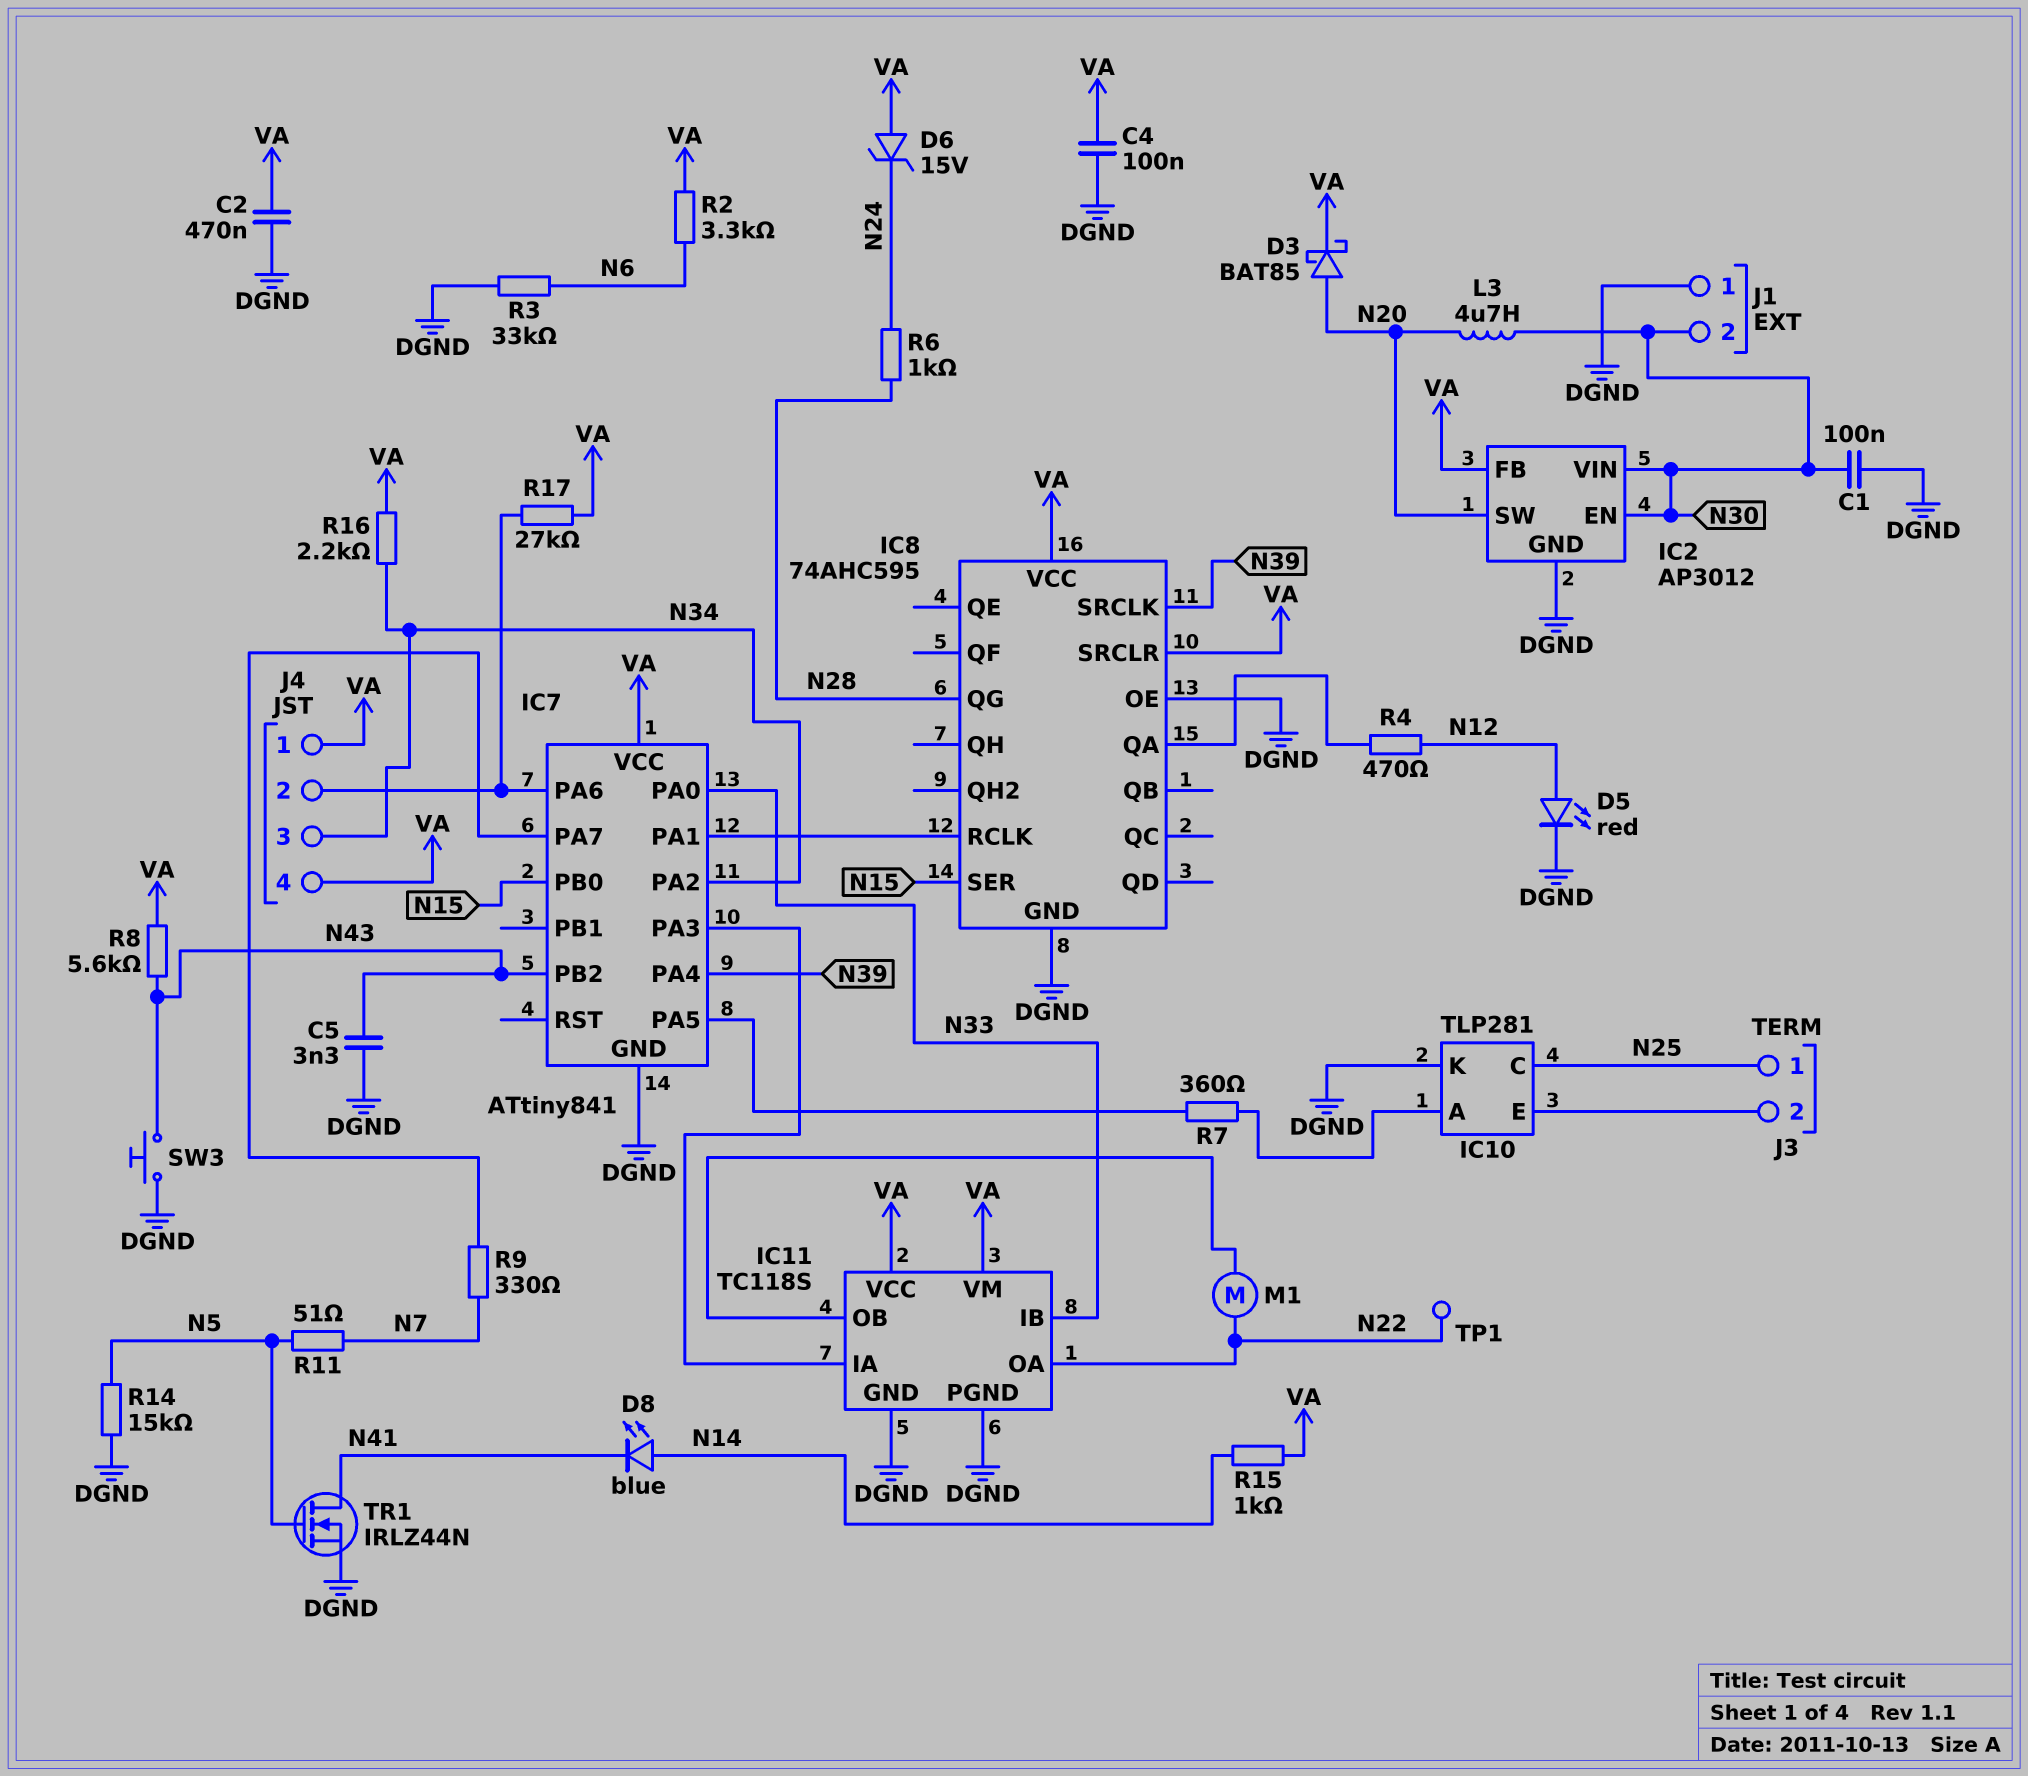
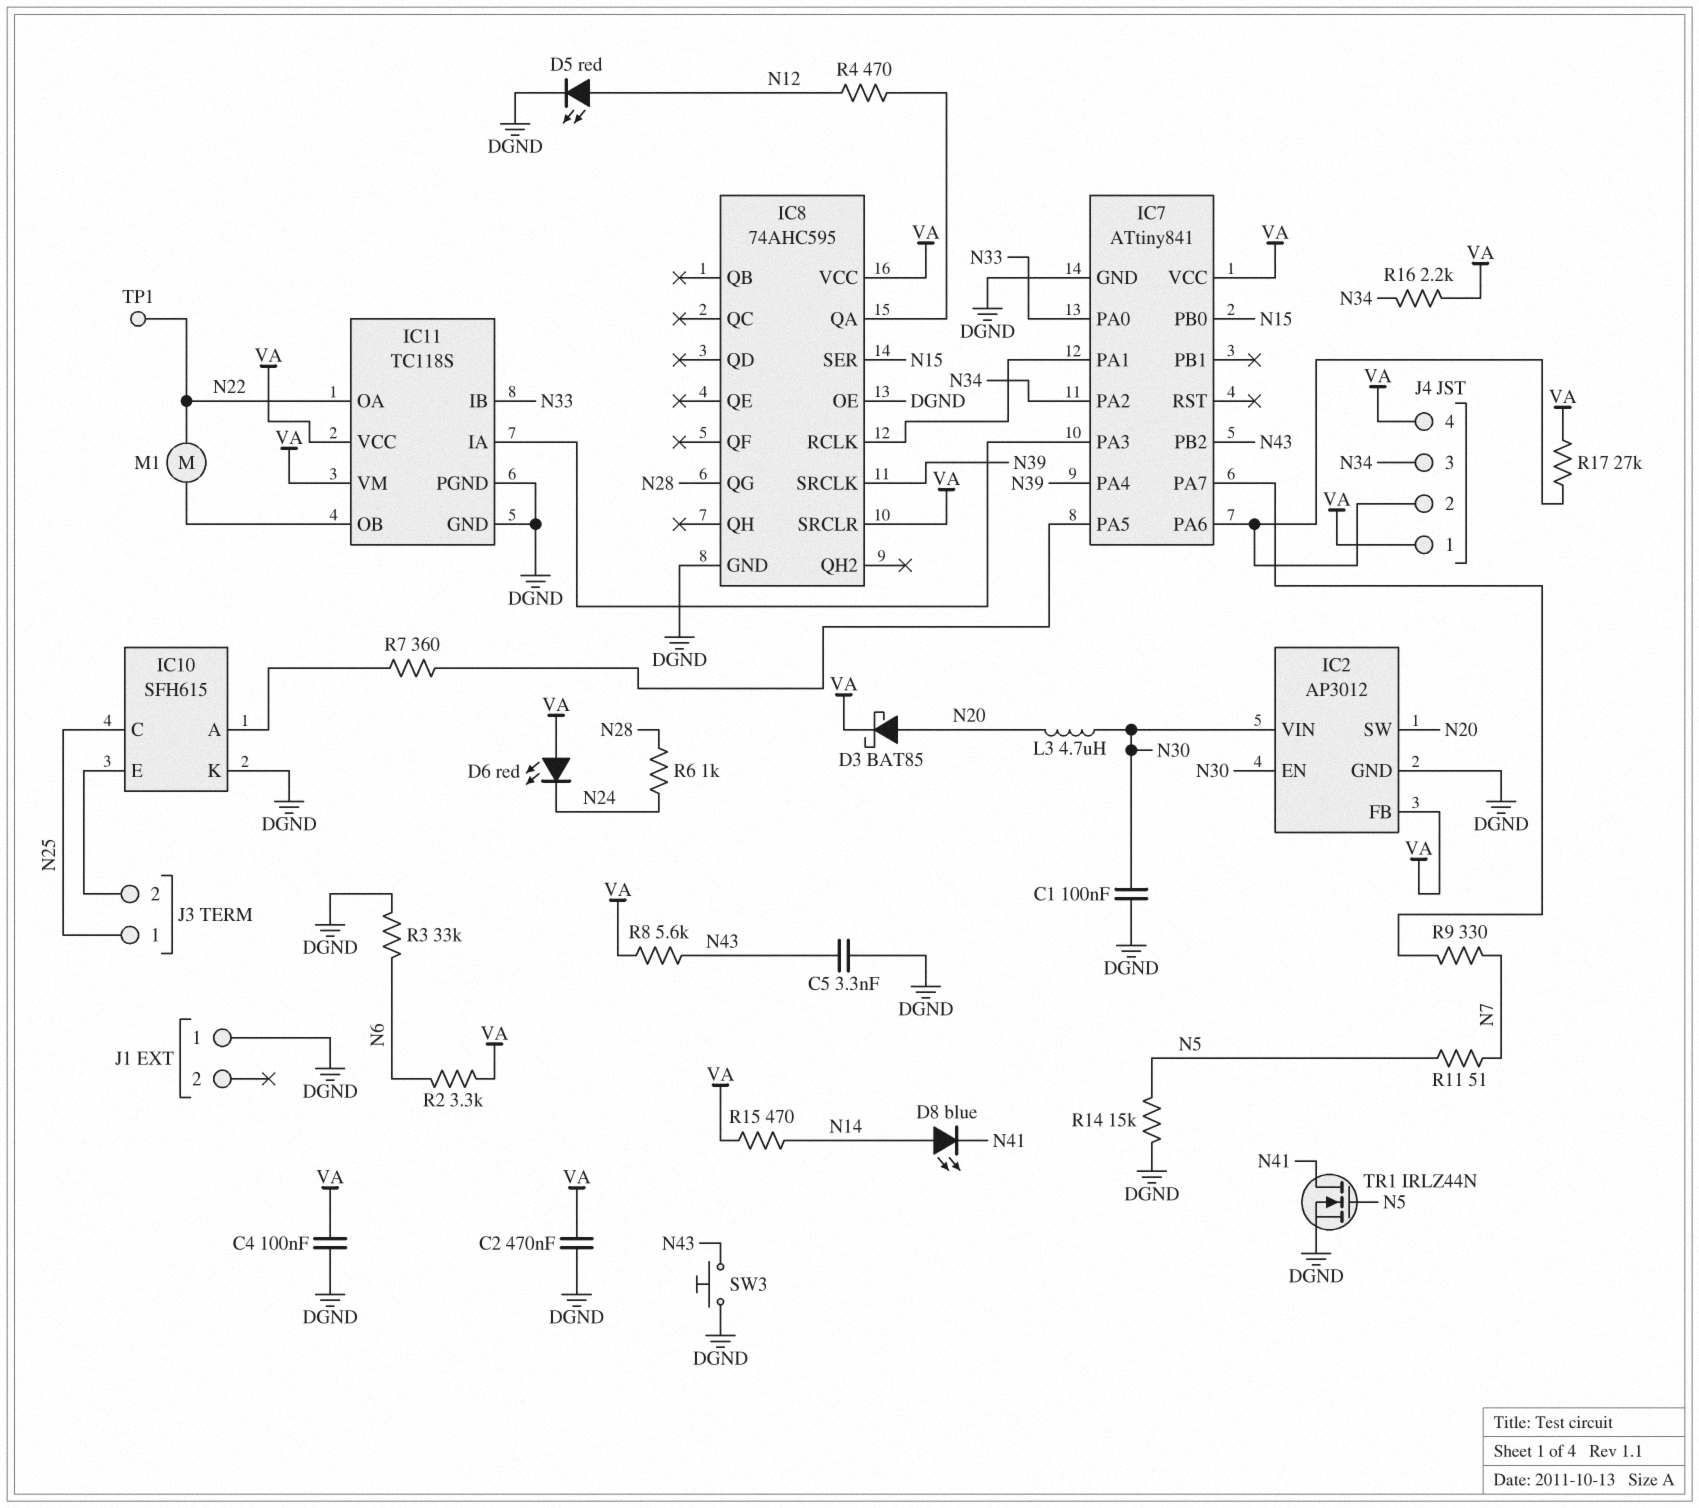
D6: zener 15V (A VA, K N24) -> LED red (A VA, K N24)
IC10: TLP281 -> SFH615
J1 pin 2: N30 -> none
R15: 1k (N14, VA) -> 470 (N14, VA)

